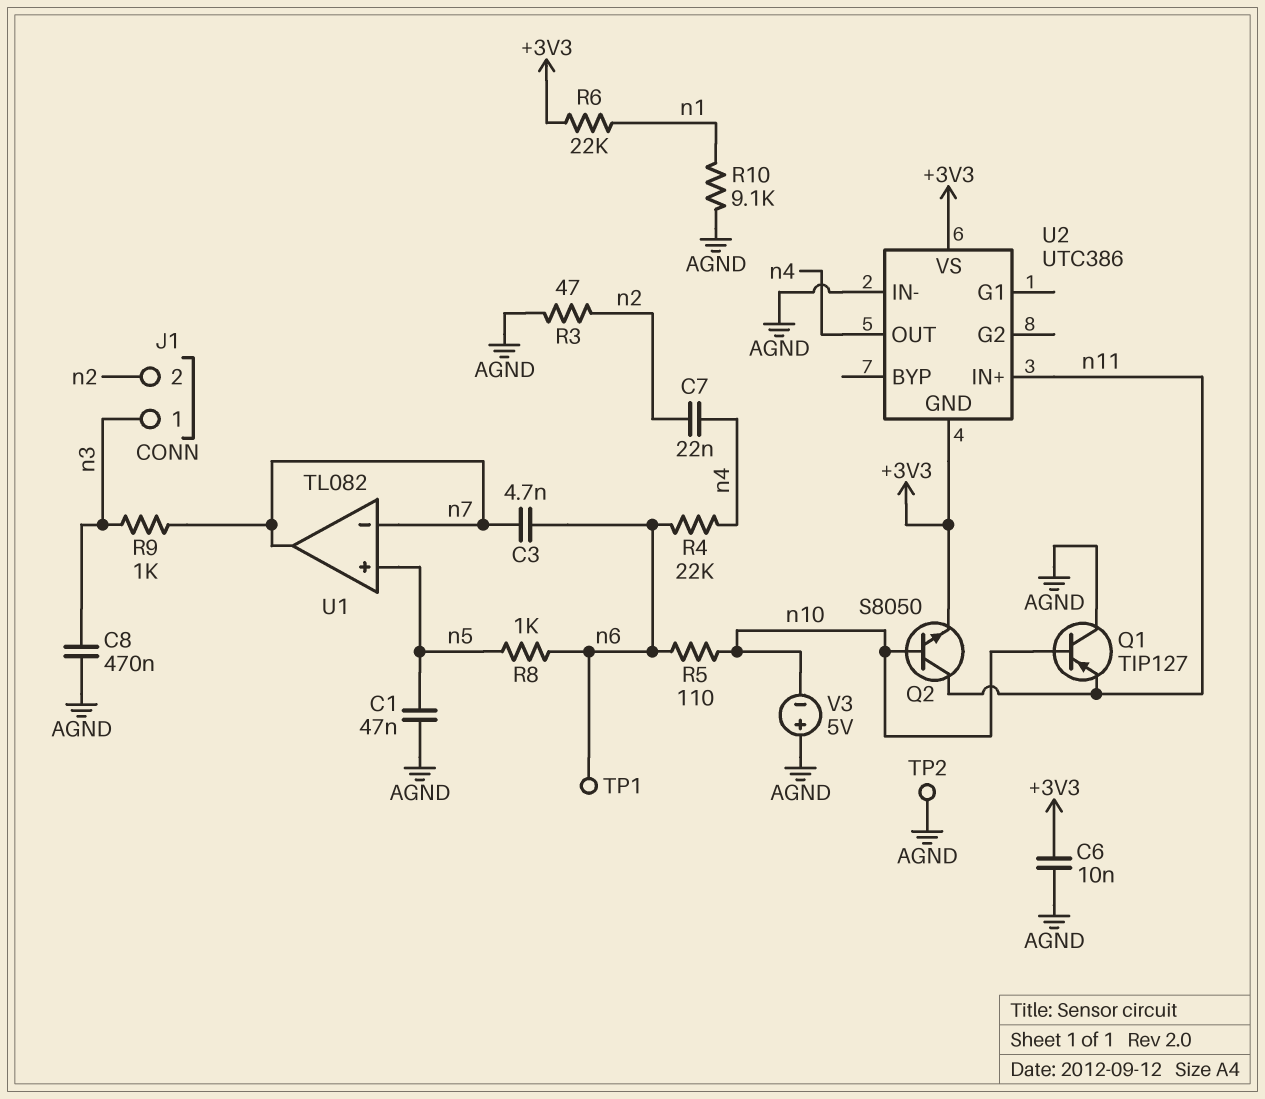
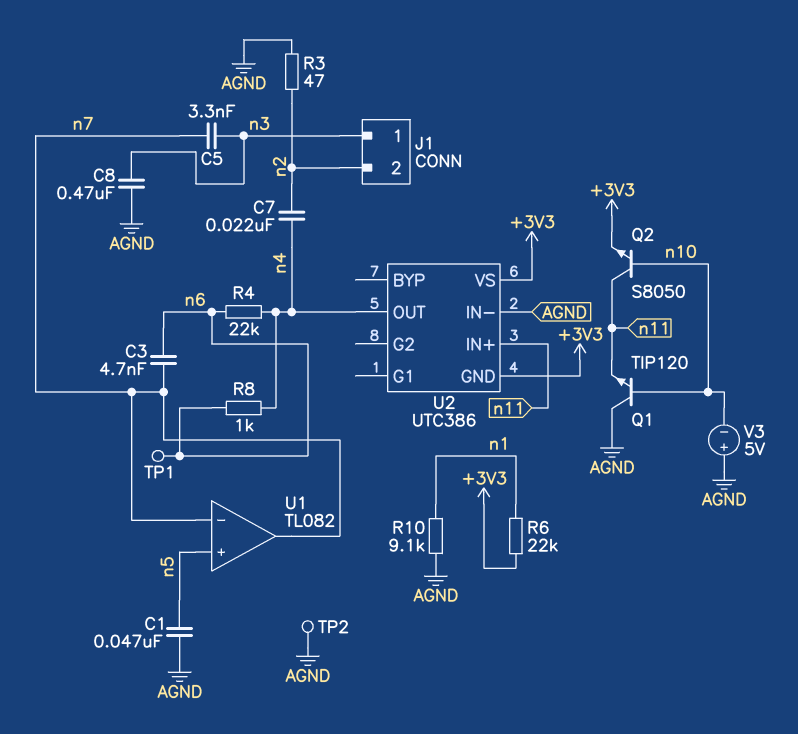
C5: none -> 3.3nF (n3, n7)
C6: 10nF (+3V3, AGND) -> none
Q1: PNP TIP127 (B n10, C AGND, E n11) -> NPN TIP120 (B n10, C AGND, E n11)
R5: 110 (n6, n10) -> none
R8: 1k (n5, n6) -> 1k (n4, n6)
R9: 1k (n3, n7) -> none

